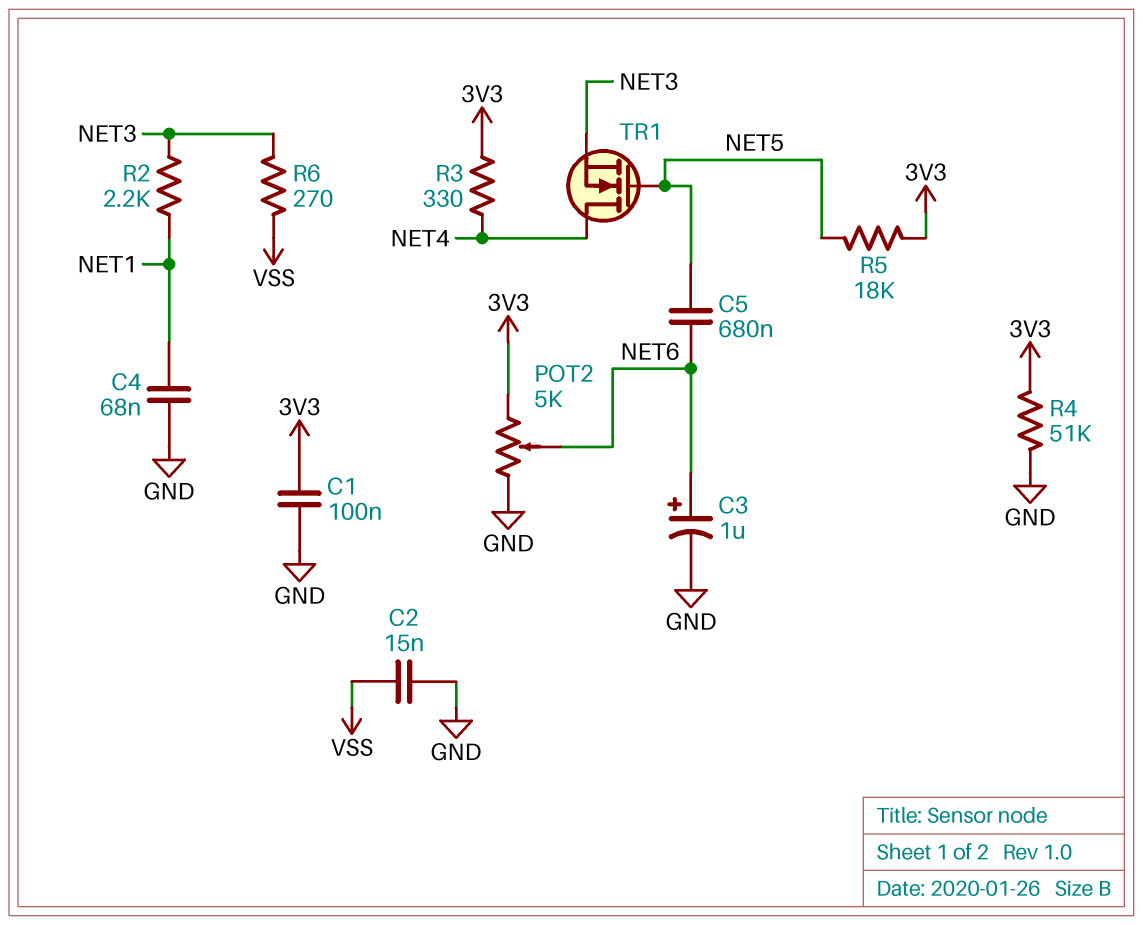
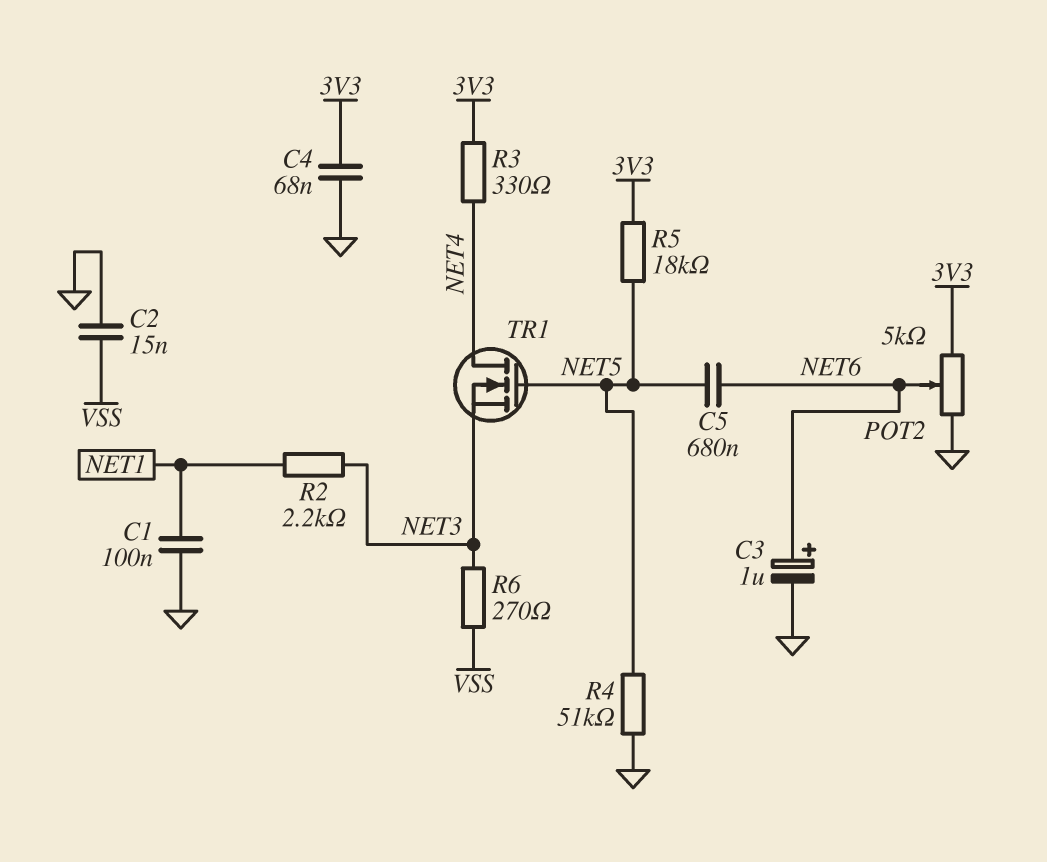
C1: 100nF (3V3, GND) -> 100nF (GND, NET1)
C4: 68nF (GND, NET1) -> 68nF (3V3, GND)
R4: 51k (3V3, GND) -> 51k (GND, NET5)

